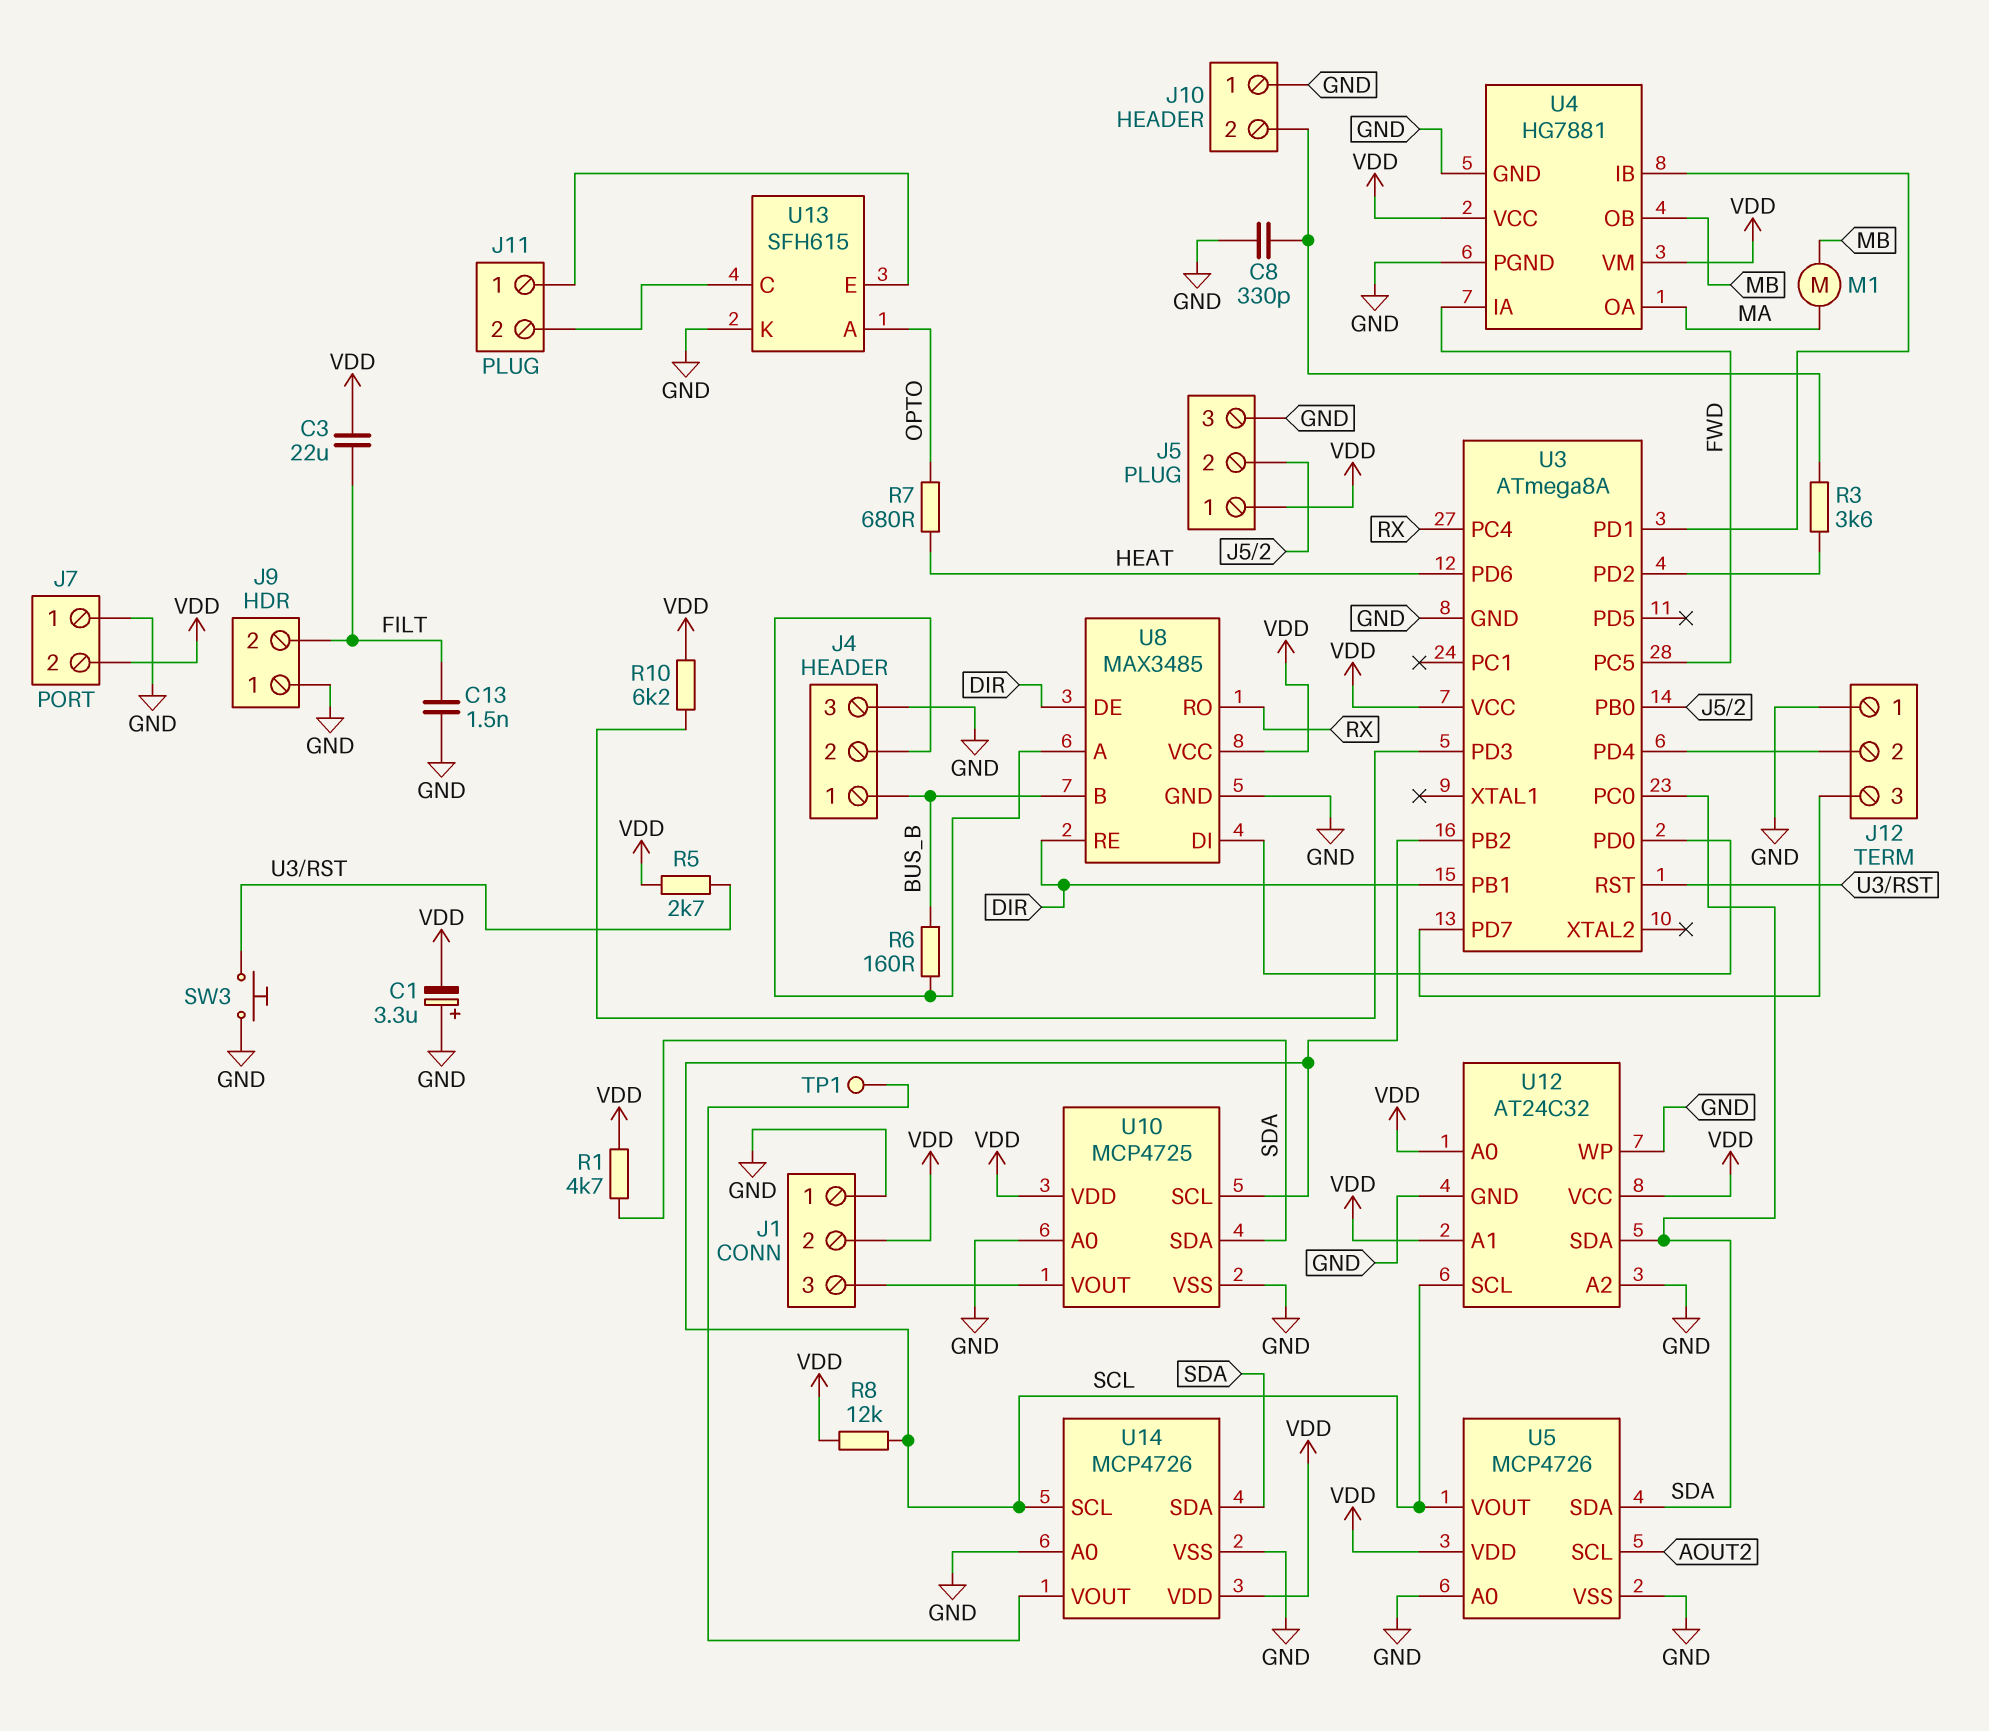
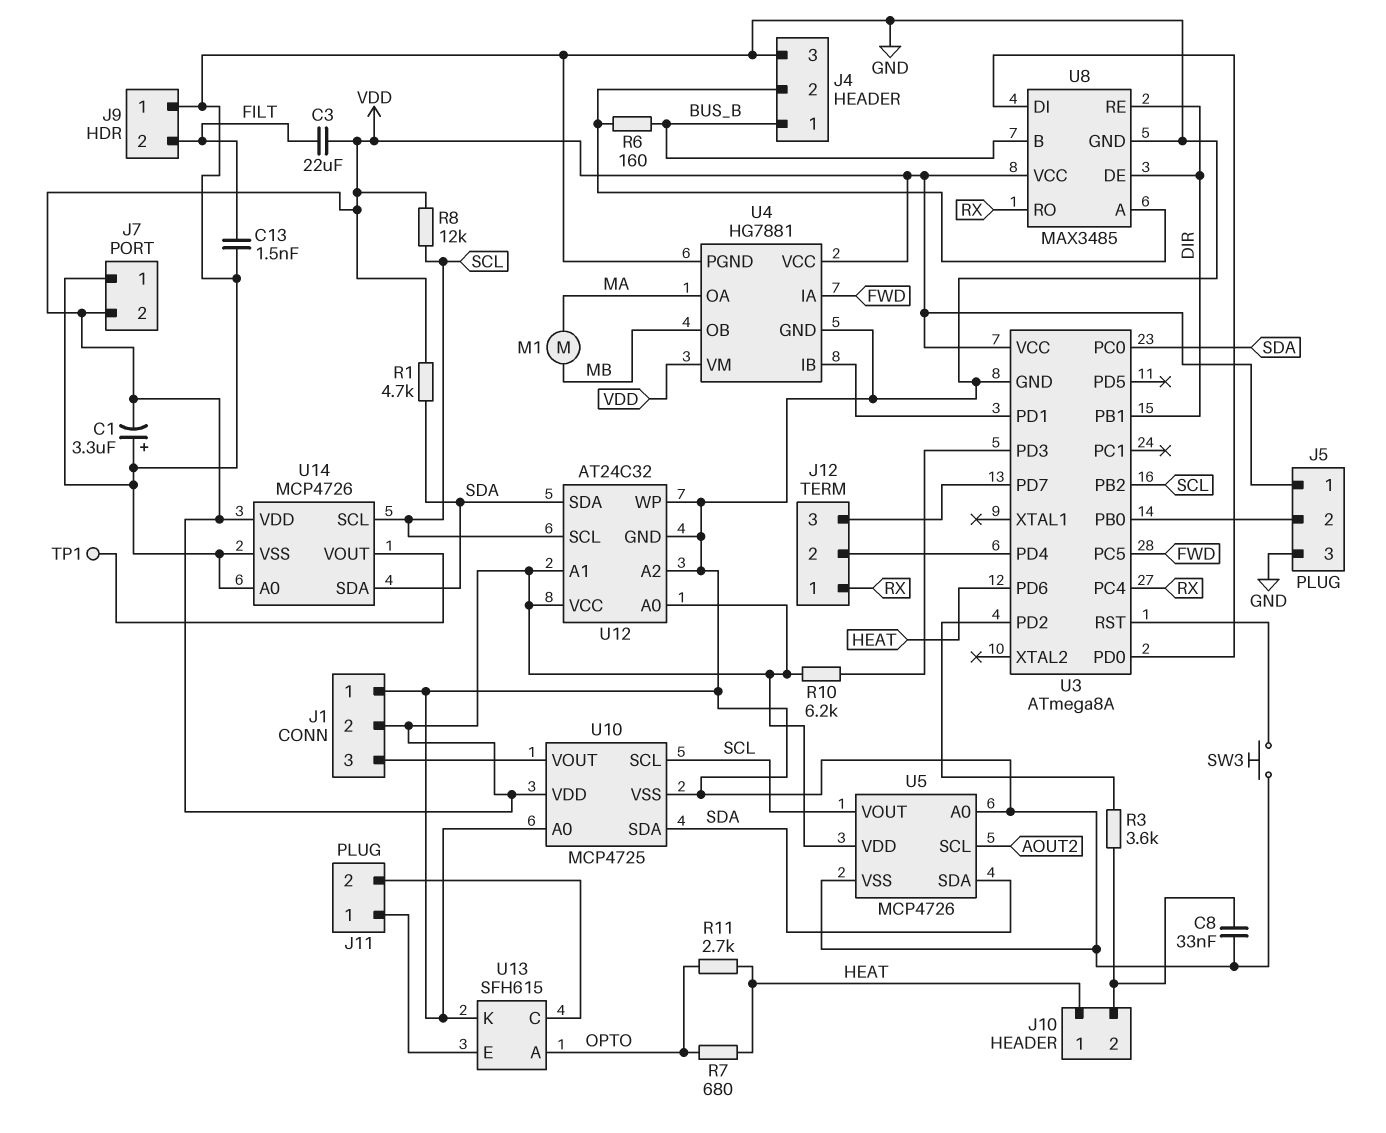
C8: 330pF (GND, J10/2) -> 33nF (GND, J10/2)
J10 pin 1: GND -> HEAT
J12 pin 1: GND -> RX
R5: 2.7k (U3/RST, VDD) -> none
R11: none -> 2.7k (HEAT, OPTO)

